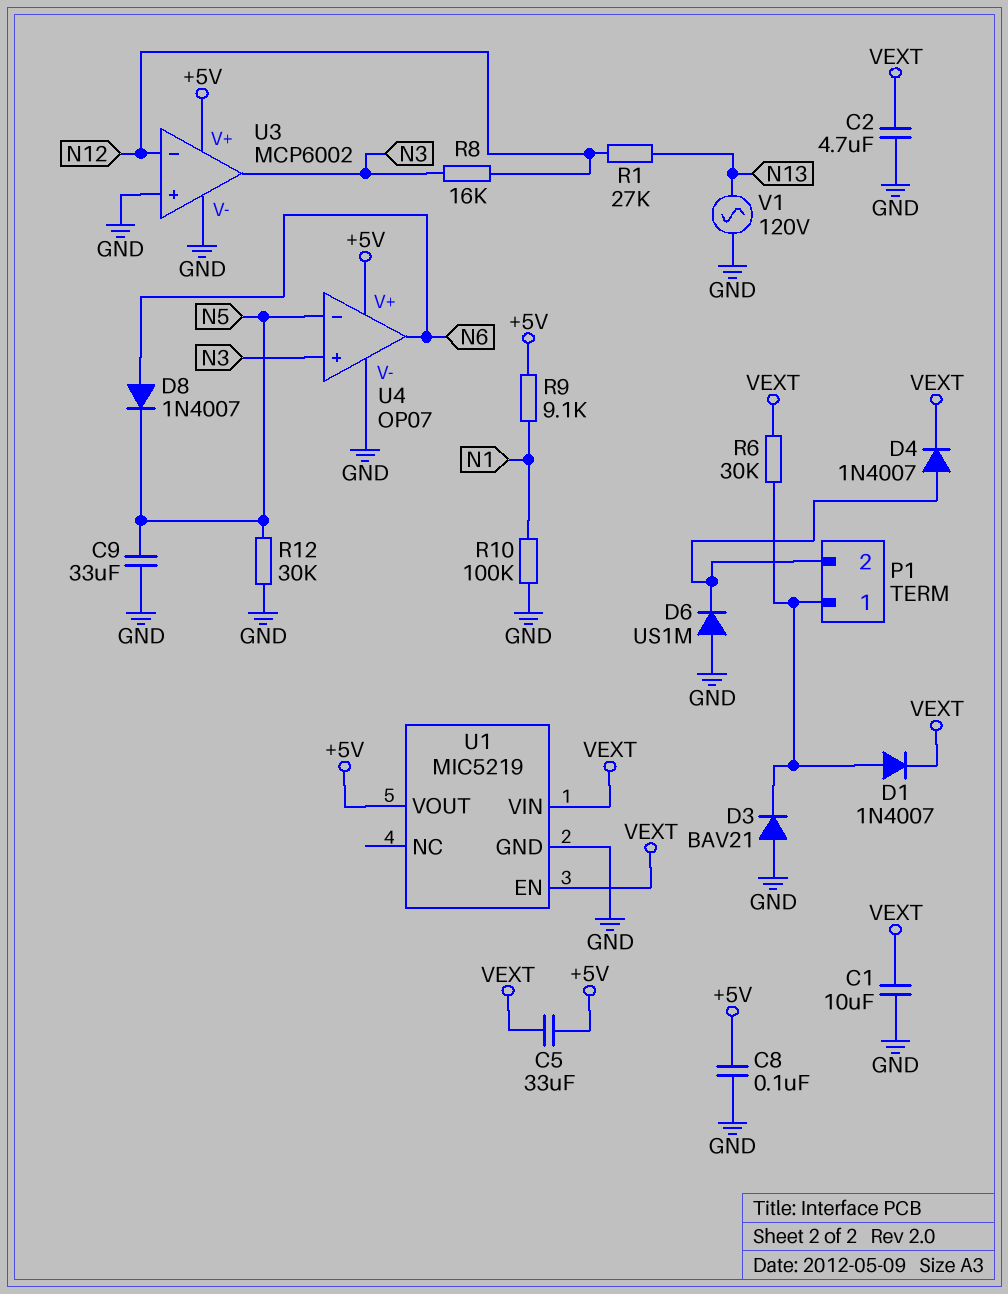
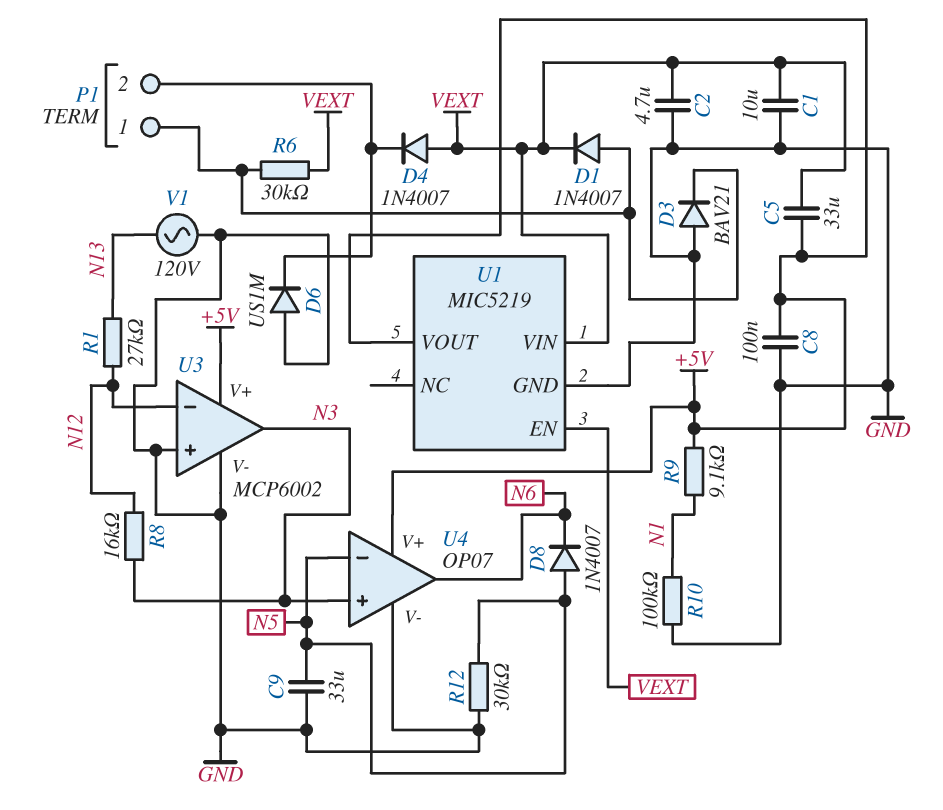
D4: diode 1N4007 (A P1/2, K VEXT) -> diode 1N4007 (A VEXT, K P1/2)
D8: diode 1N4007 (A N6, K N5) -> diode 1N4007 (A N5, K N6)

